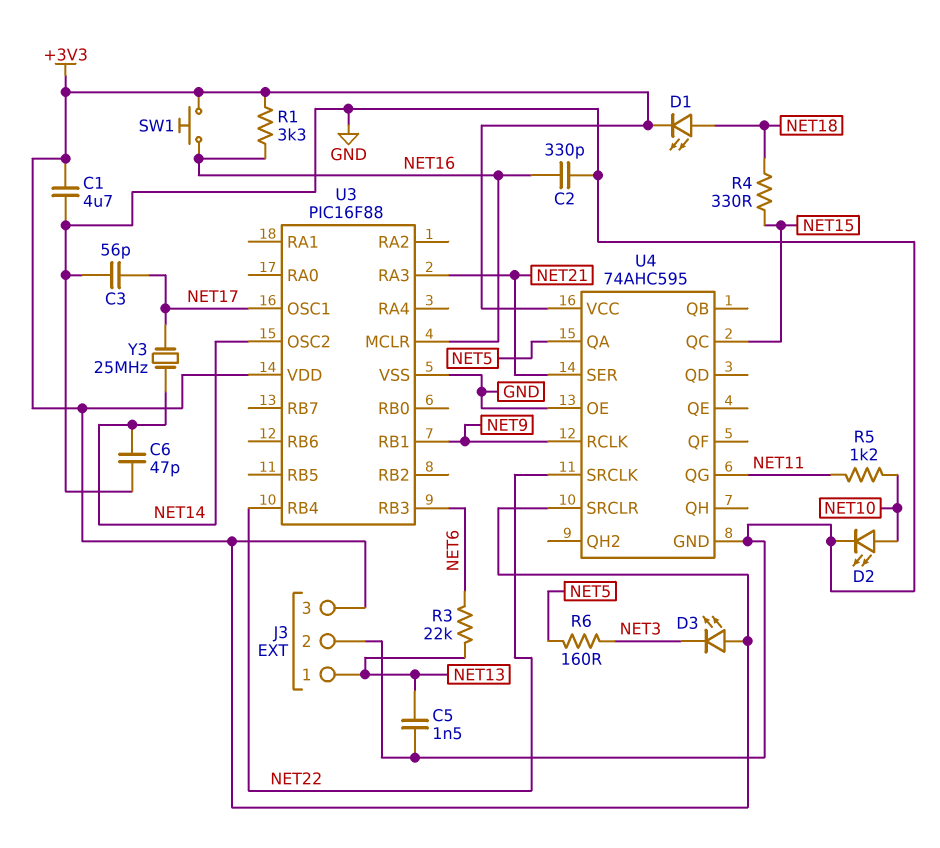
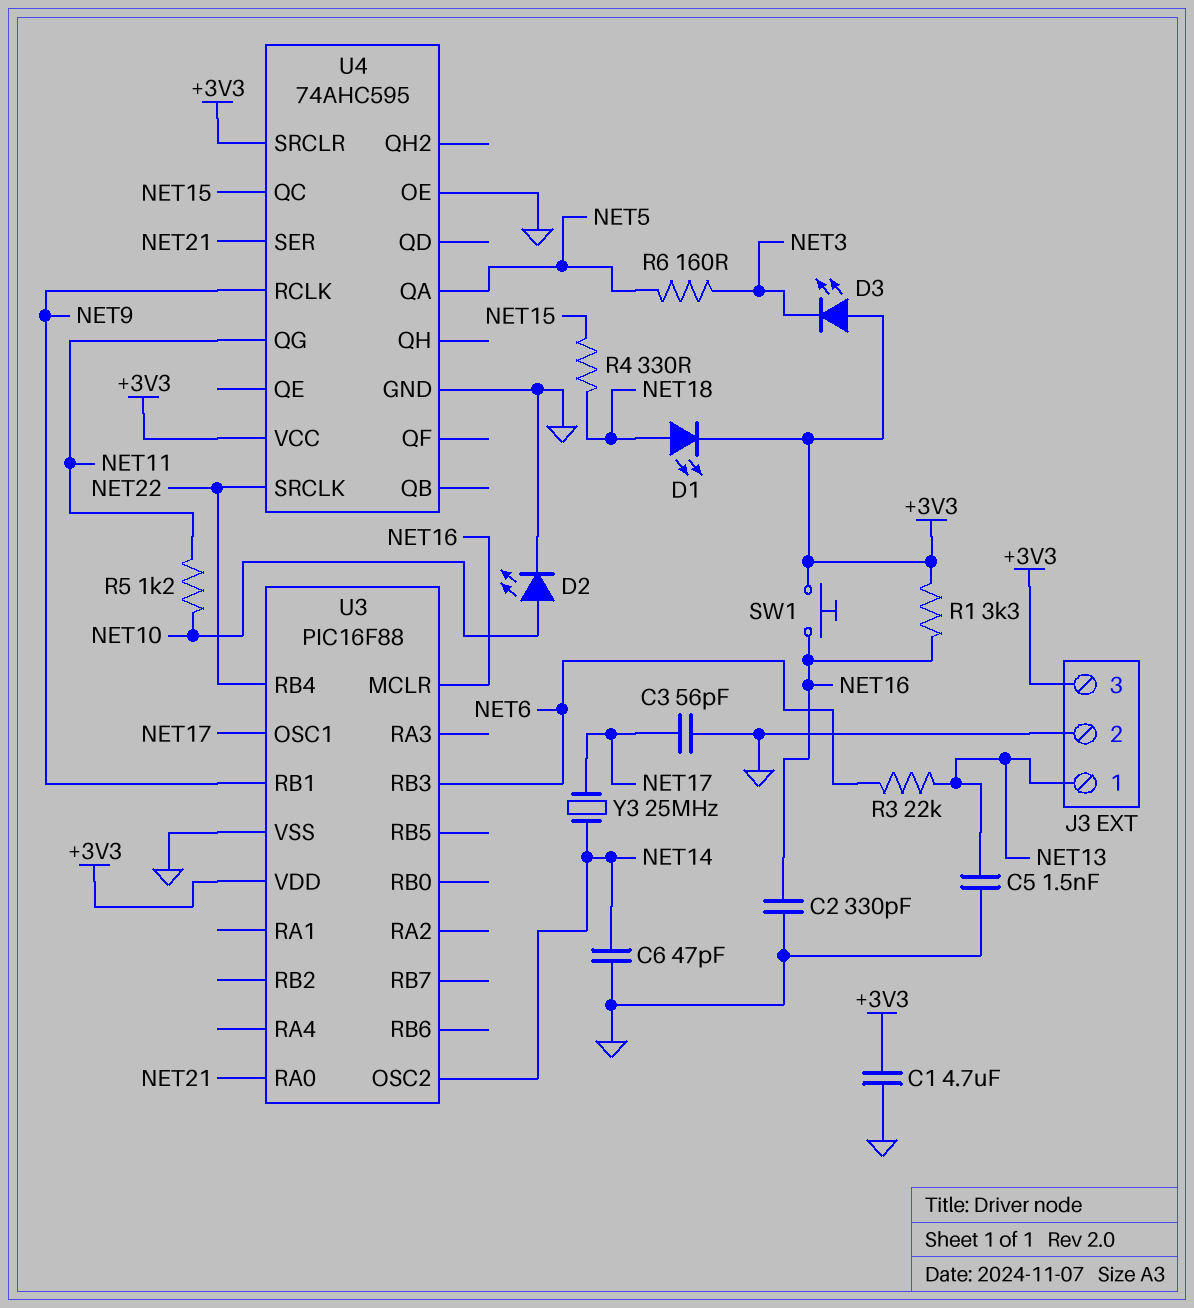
U3 pin RA0: none -> NET21
U3 pin RA3: NET21 -> none

